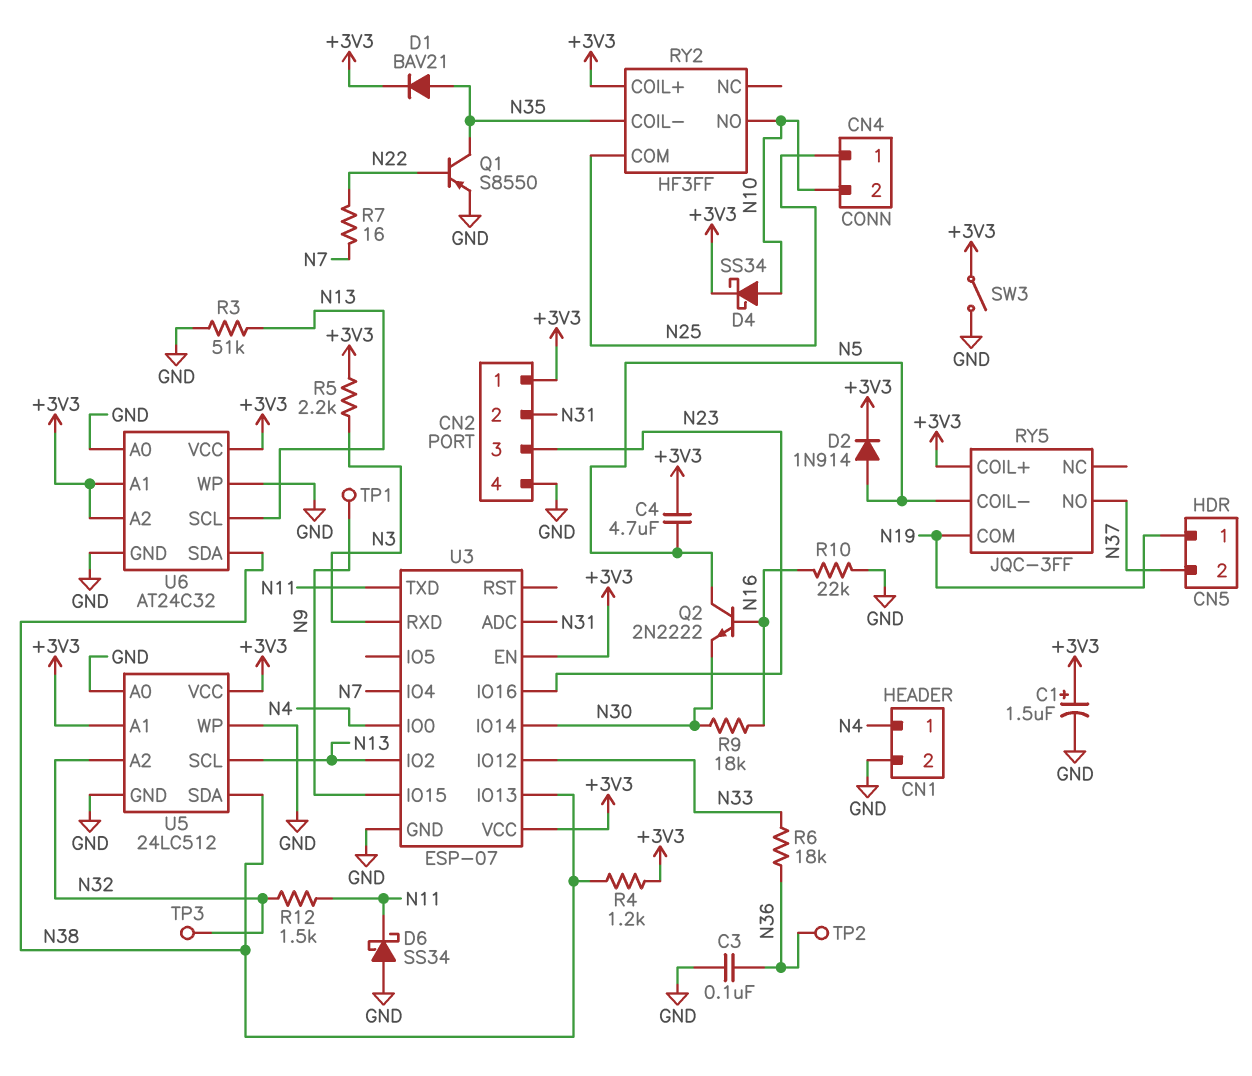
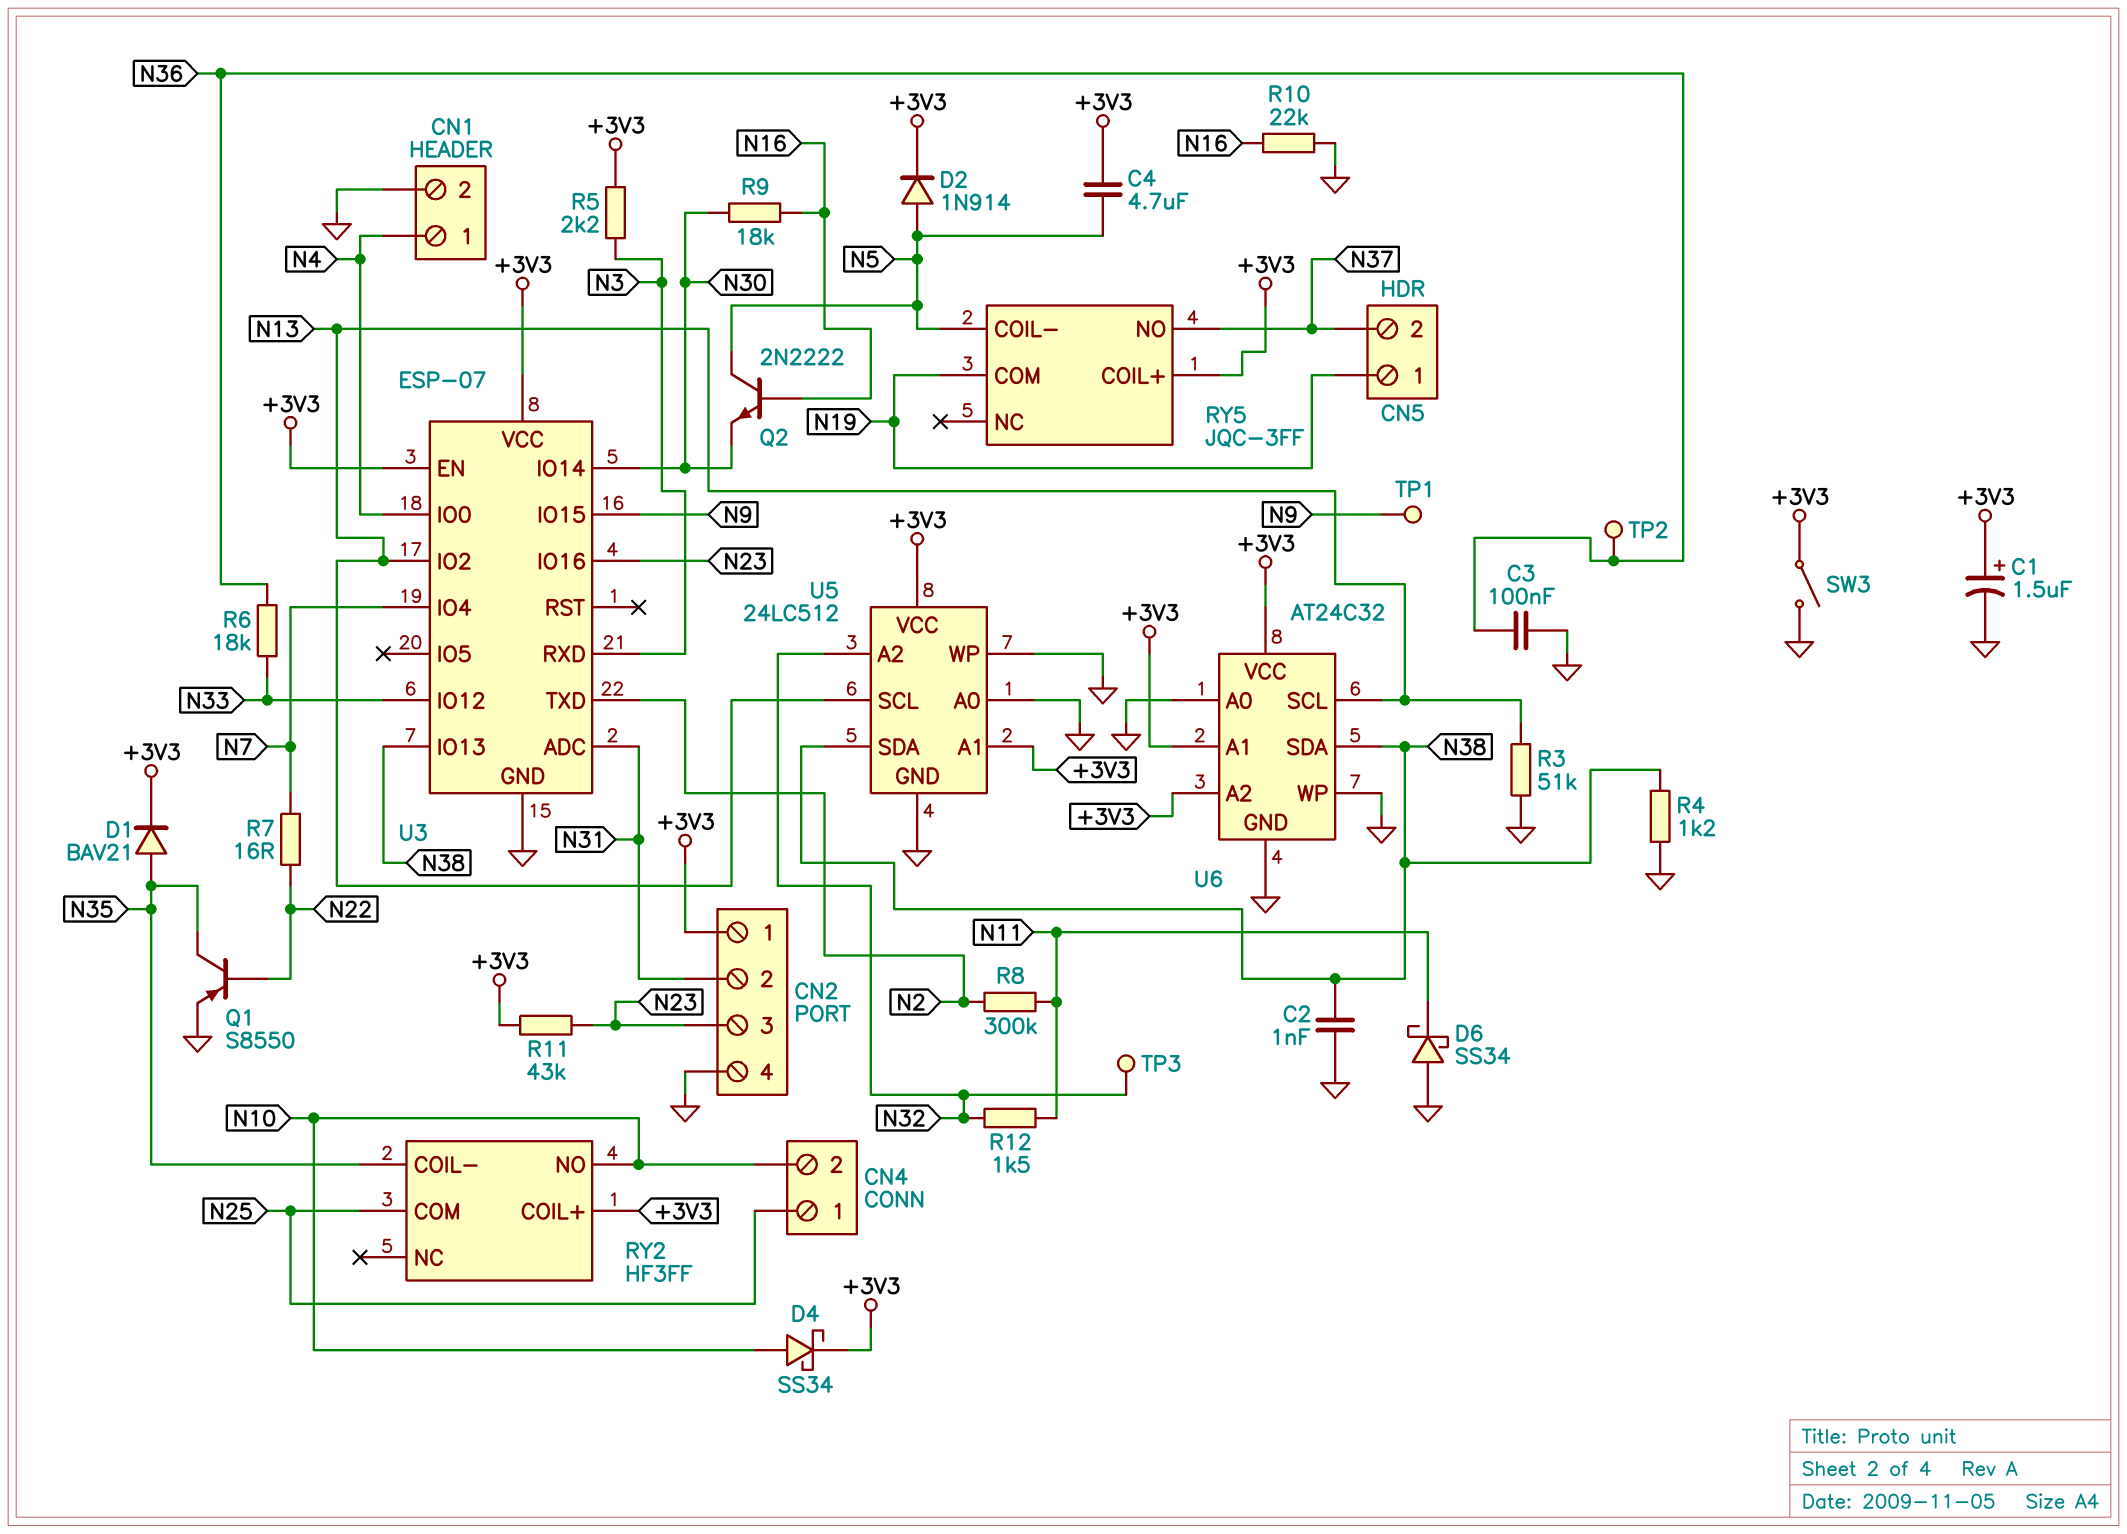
C2: none -> 1nF (GND, N38)
R4: 1.2k (+3V3, N38) -> 1.2k (GND, N38)
R8: none -> 300k (N2, N11)
R11: none -> 43k (+3V3, N23)
U3 pin TXD: N11 -> N2

